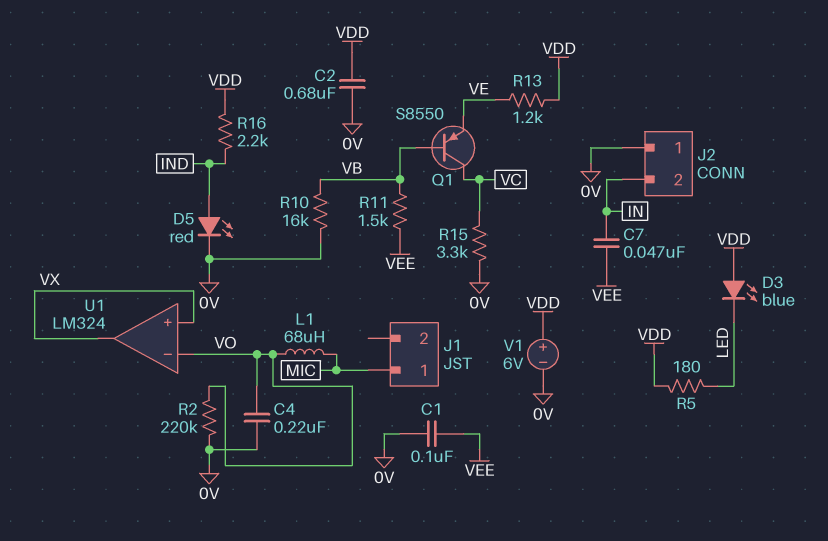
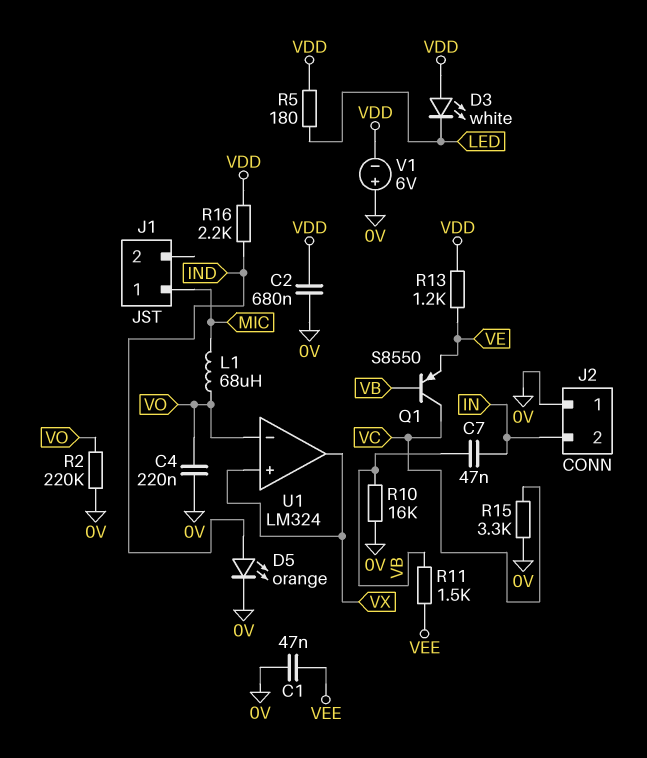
C1: 100nF (0V, VEE) -> 47nF (0V, VEE)
C7: 47nF (IN, VEE) -> 47nF (IN, VB)
D3: LED blue (A VDD, K LED) -> LED white (A VDD, K LED)
D5: LED red (A IND, K 0V) -> LED orange (A IND, K 0V)
V1: 6V (plus VDD, minus 0V) -> 6V (plus 0V, minus VDD)

